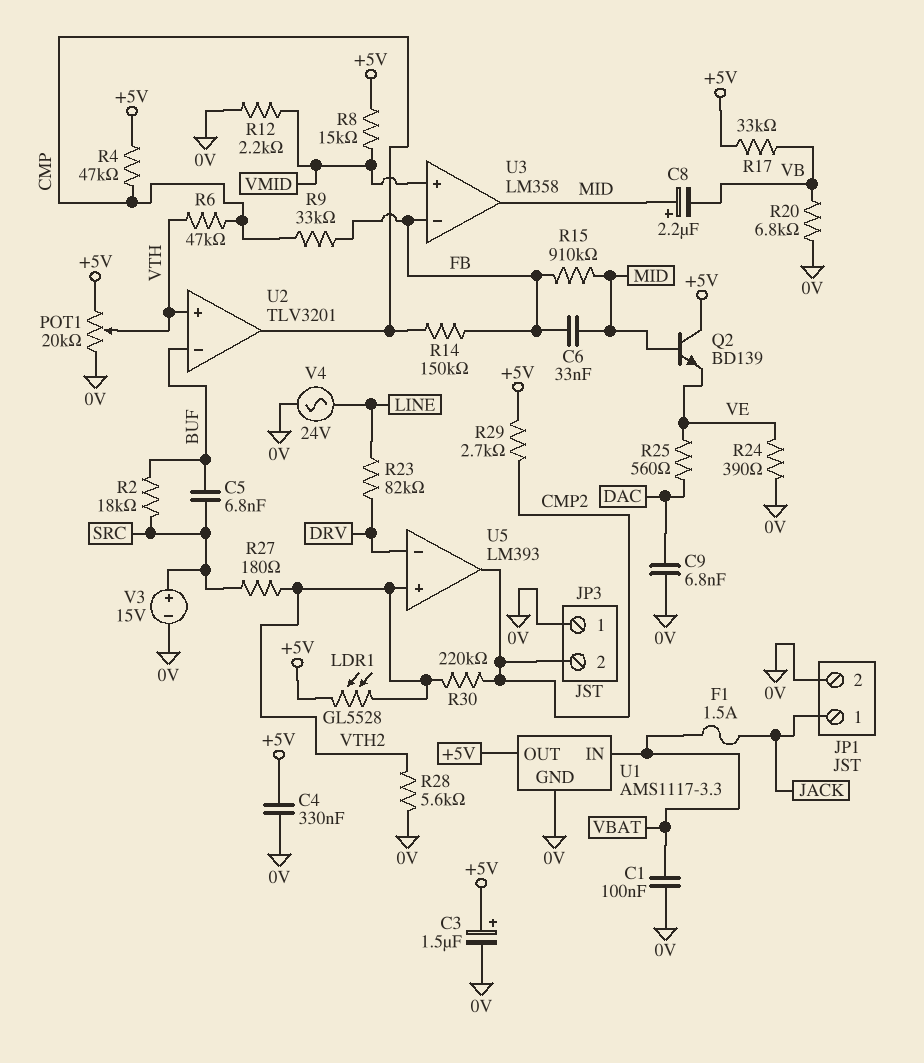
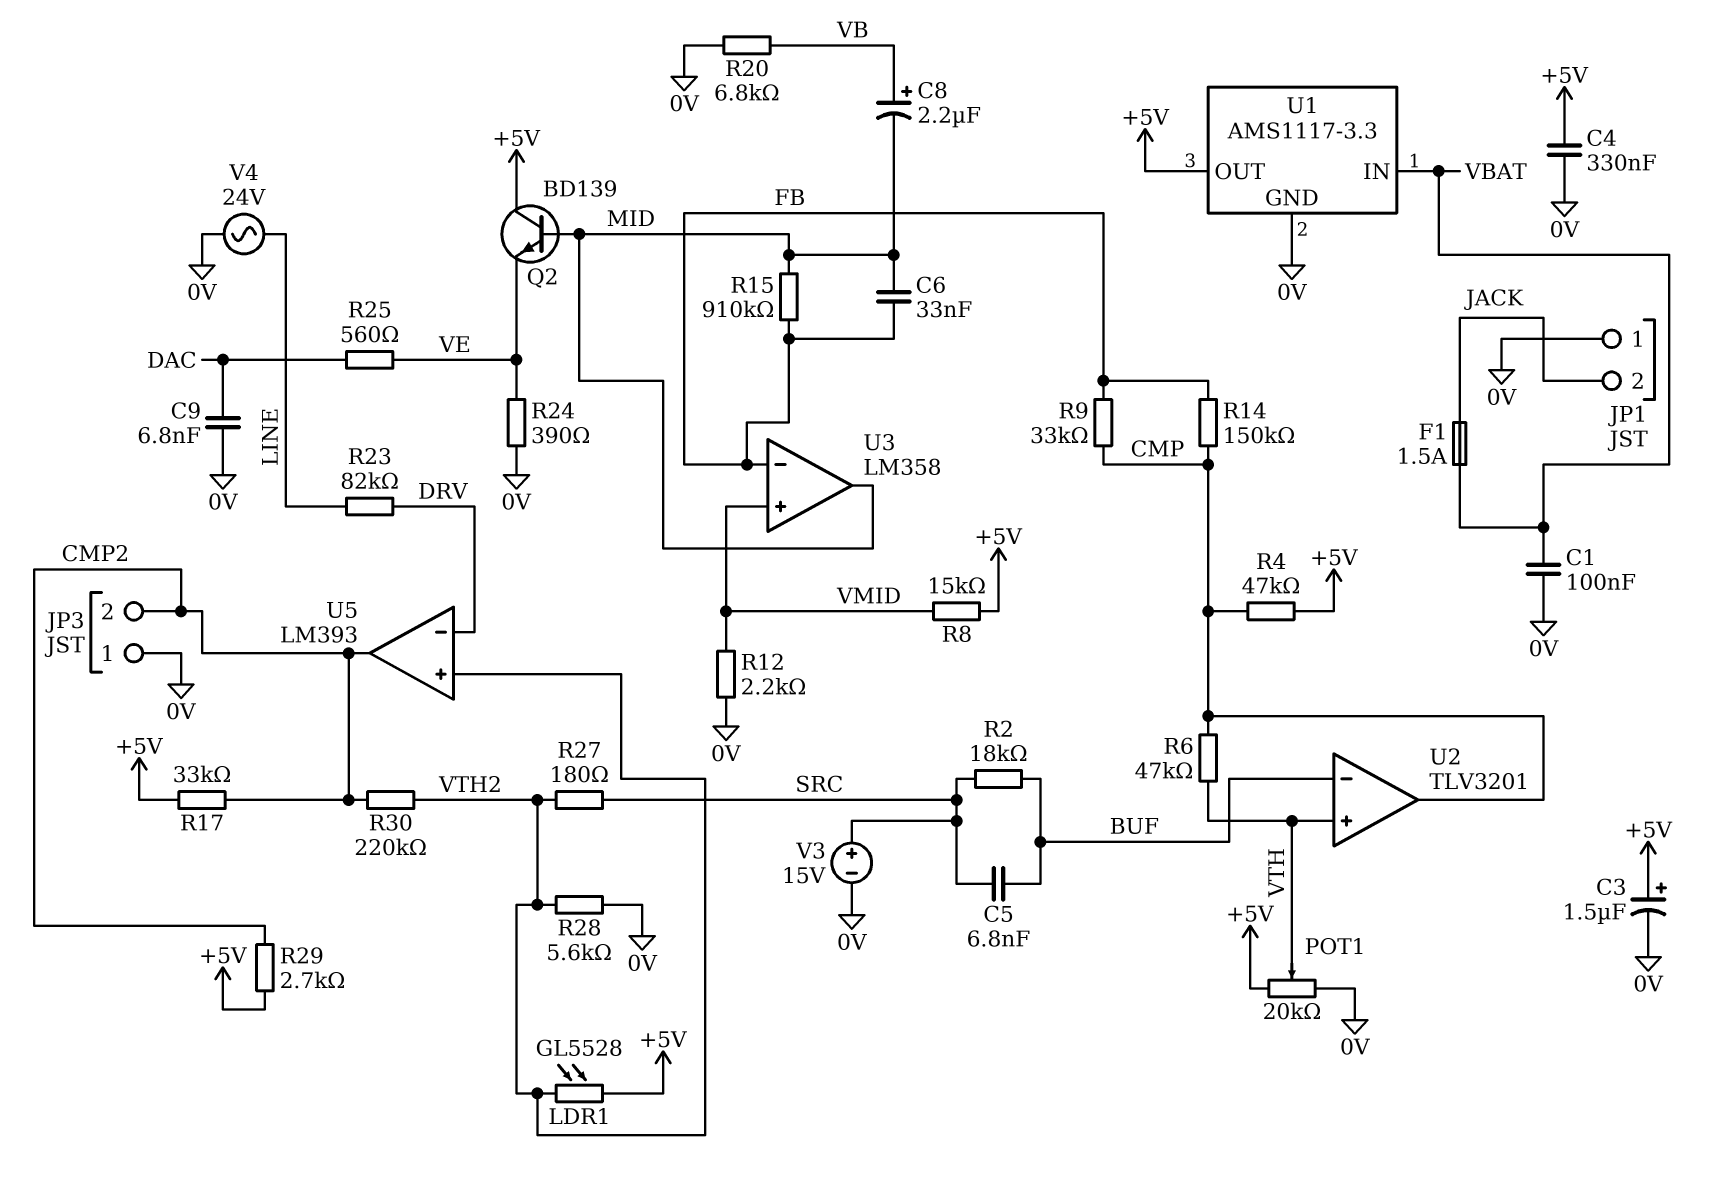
C8: 2.2uF (plus MID, minus VB) -> 2.2uF (plus VB, minus MID)
JP1 pin 1: JACK -> 0V
JP1 pin 2: 0V -> JACK
R17: 33k (+5V, VB) -> 33k (+5V, CMP2)

